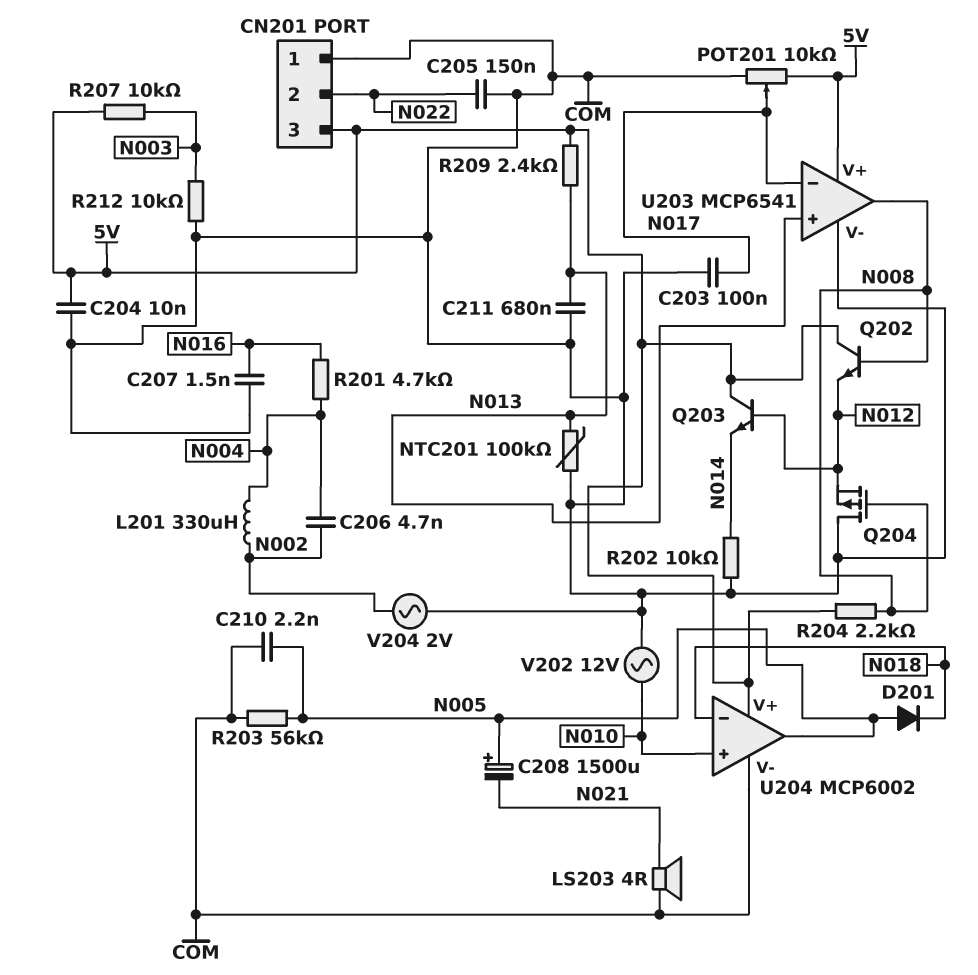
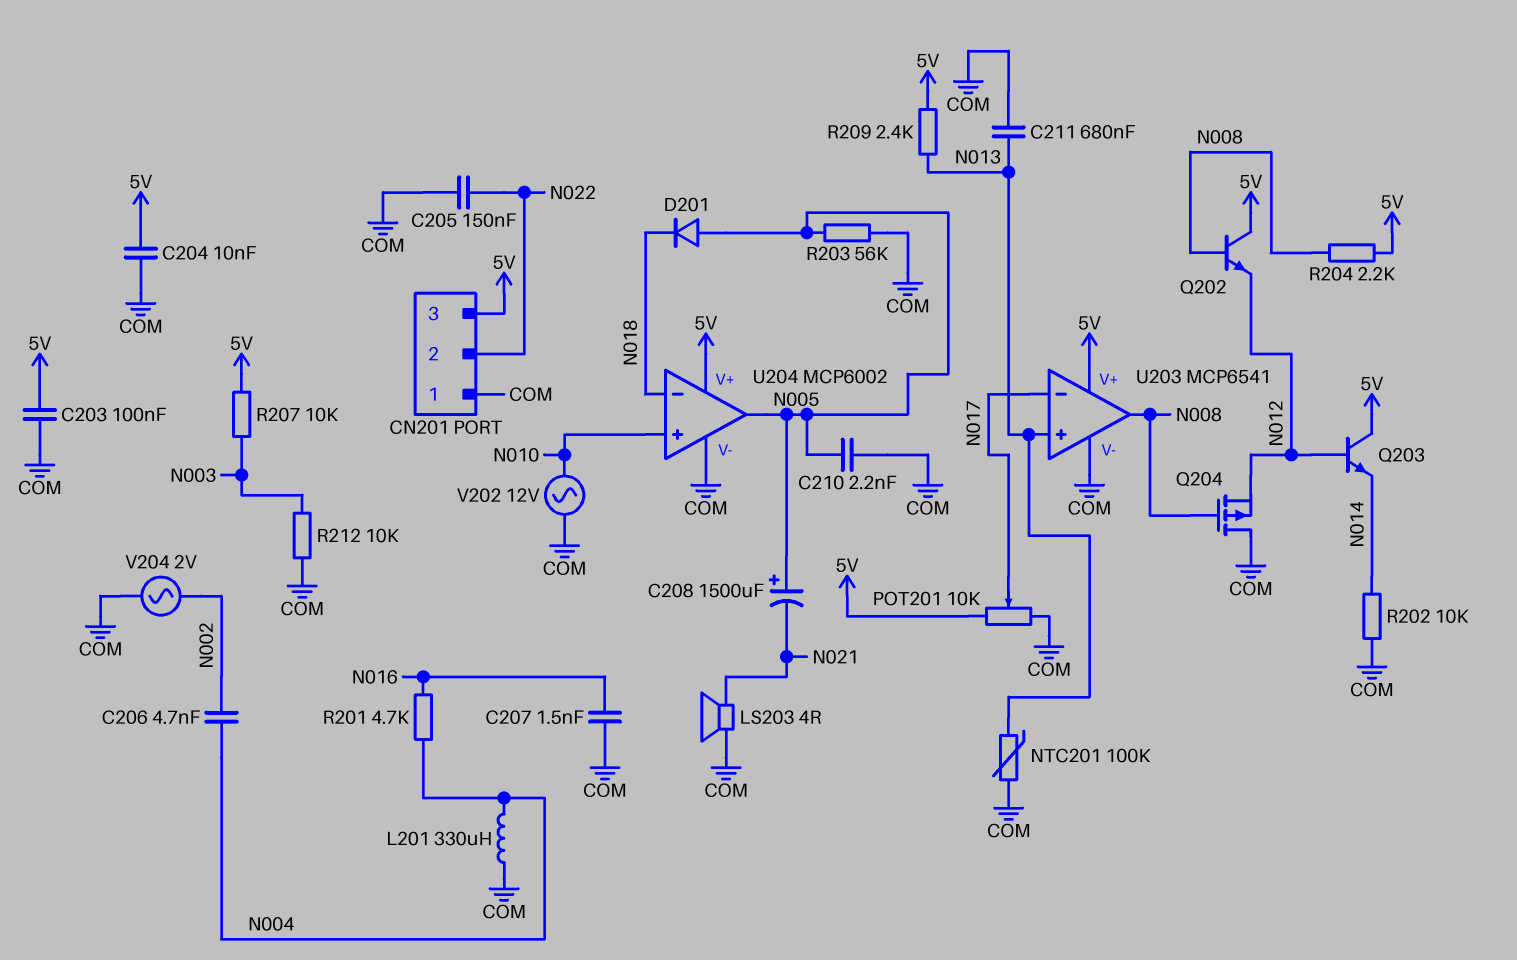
C203: 100nF (COM, N017) -> 100nF (5V, COM)
L201: 330uH (N002, N004) -> 330uH (COM, N004)

